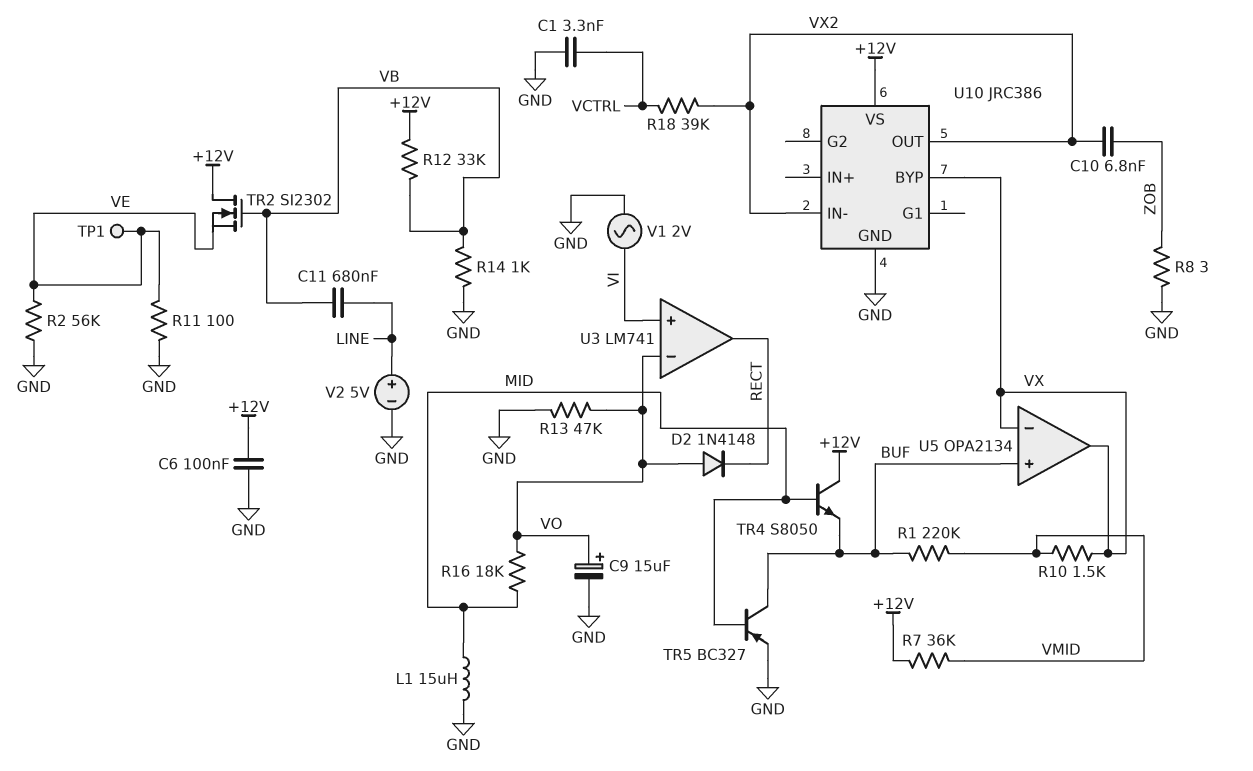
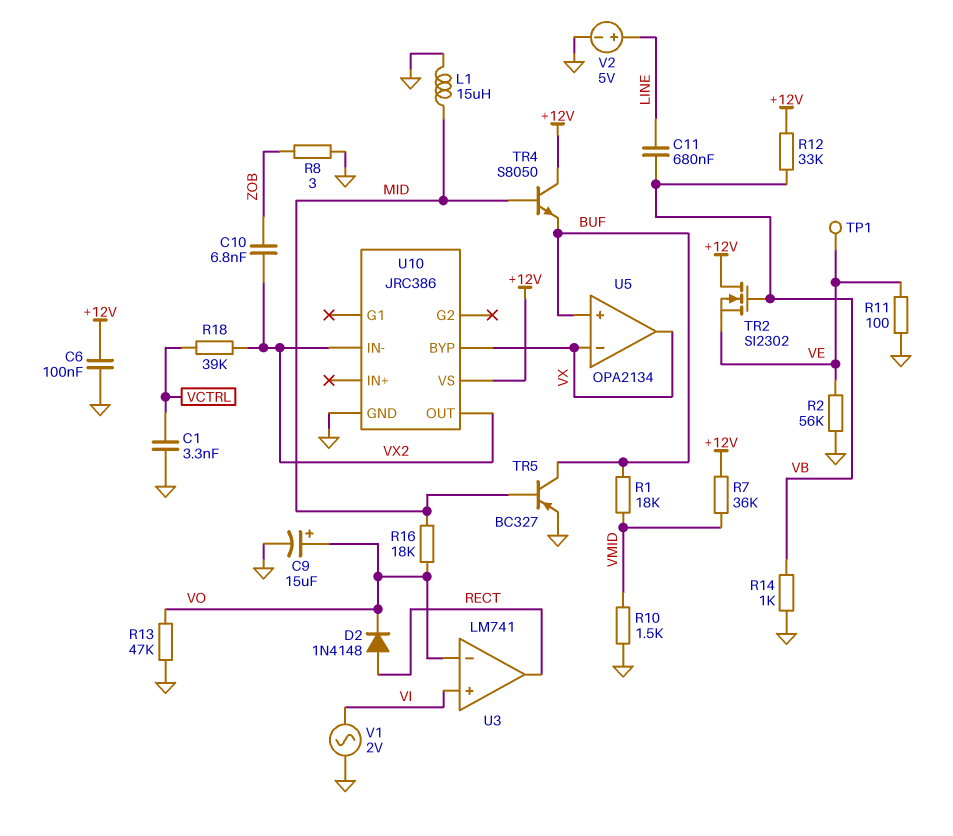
D2: diode 1N4148 (A VO, K RECT) -> diode 1N4148 (A RECT, K VO)
R1: 220k (BUF, VMID) -> 18k (BUF, VMID)
R10: 1.5k (VMID, VX) -> 1.5k (GND, VMID)

